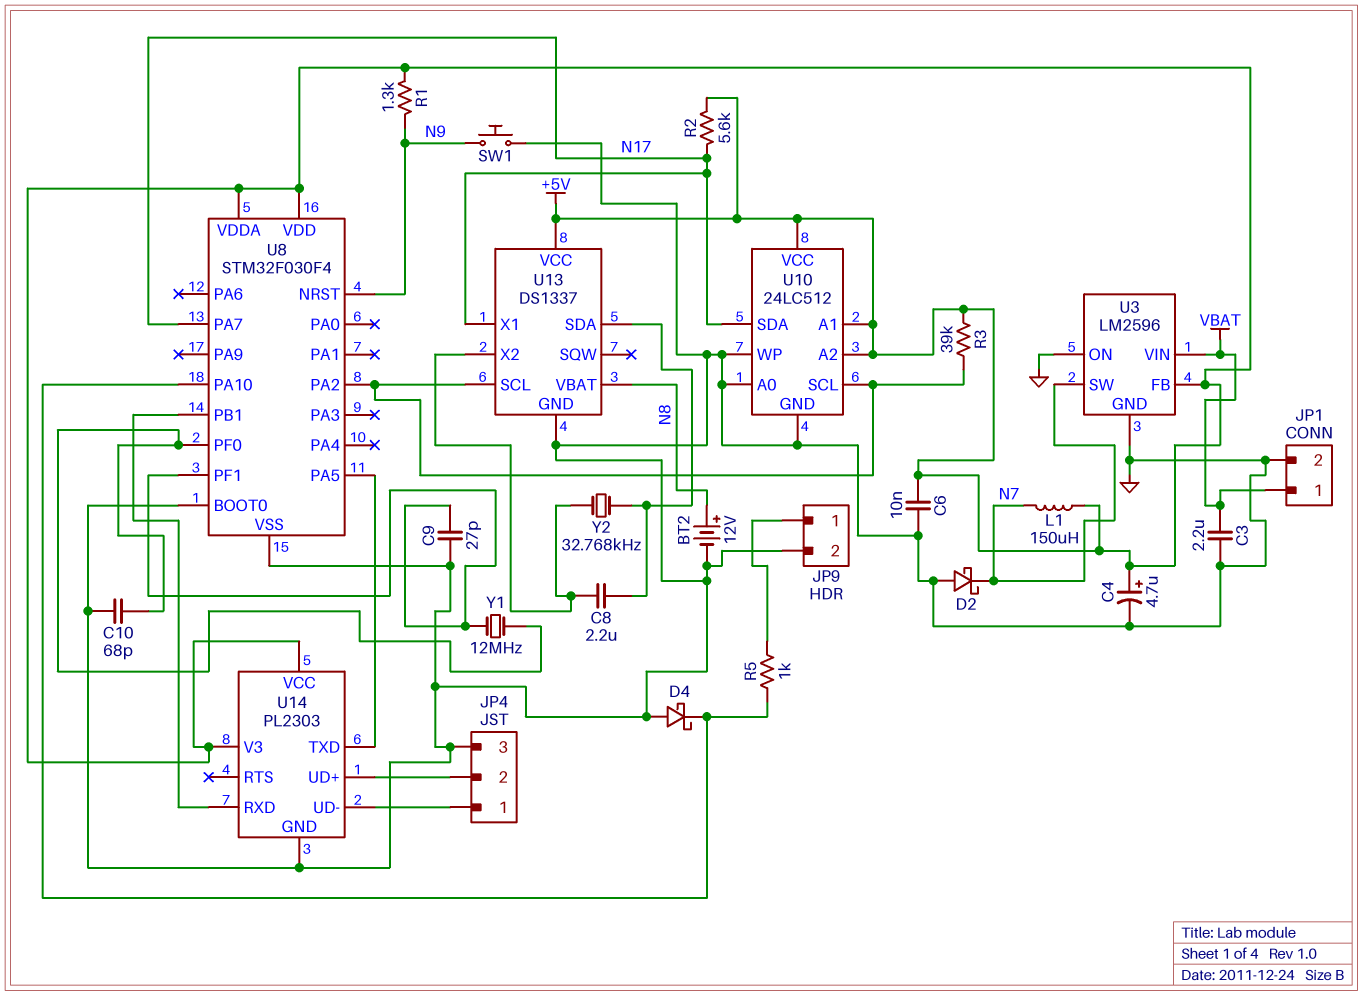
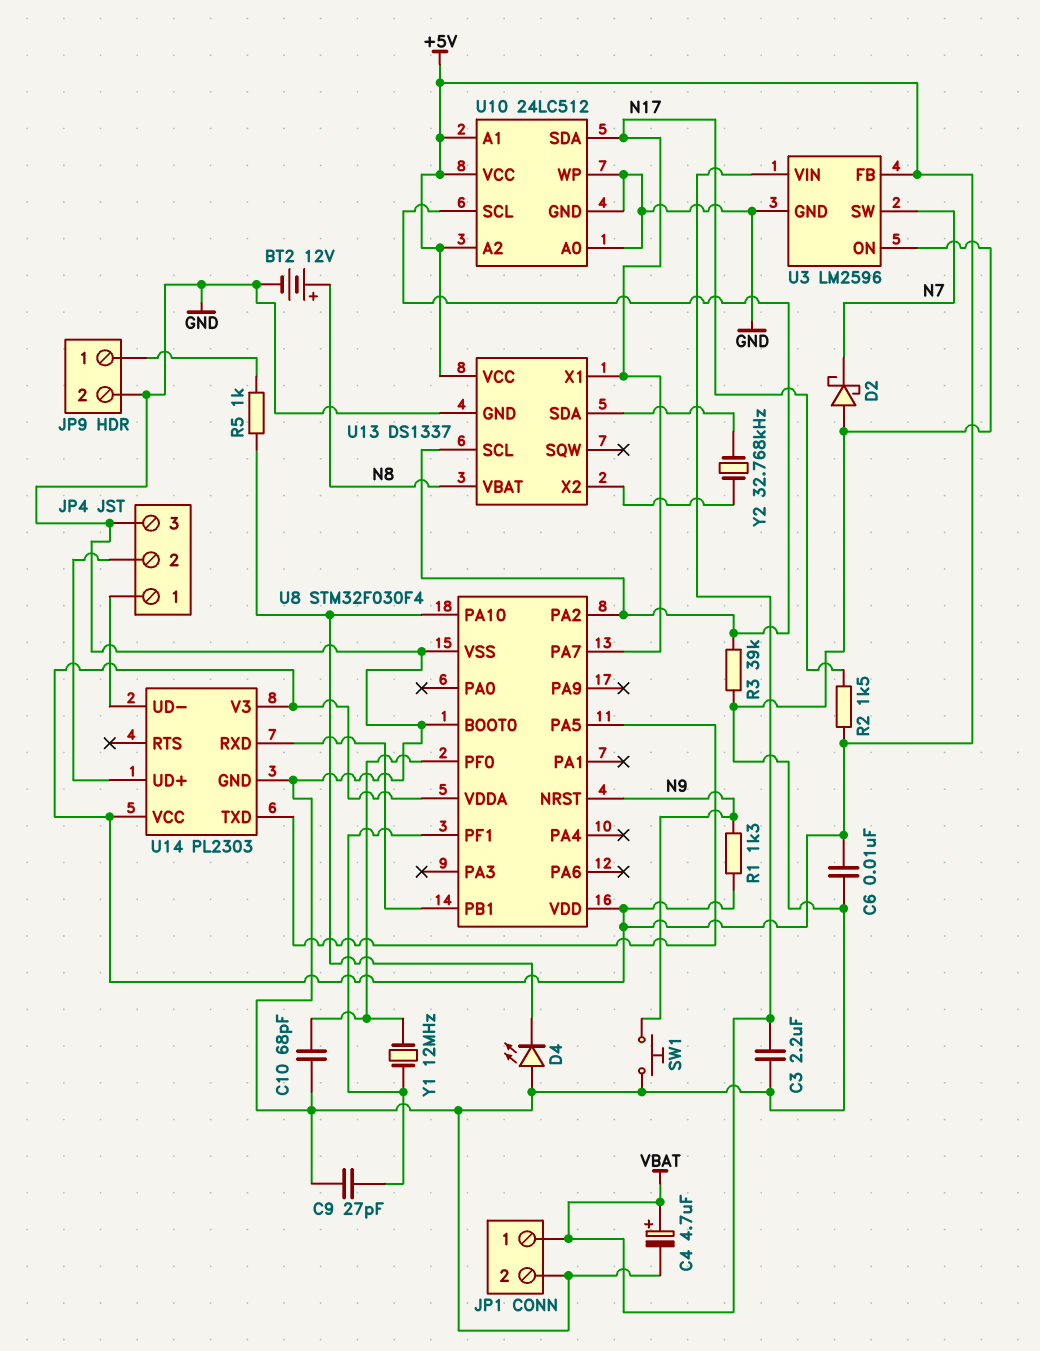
C4: 4.7uF (plus +5V, minus GND) -> 4.7uF (plus VBAT, minus GND)
C8: 2.2uF (U13/SDA, U13/X2) -> none
D4: schottky (A GND, K U8/PA10) -> LED (A GND, K U8/PA10)
L1: 150uH (+5V, N7) -> none
R2: 5.6k (+5V, N17) -> 1.5k (+5V, N17)
R3: 39k (+5V, U8/PA2) -> 39k (GND, U8/PA2)

